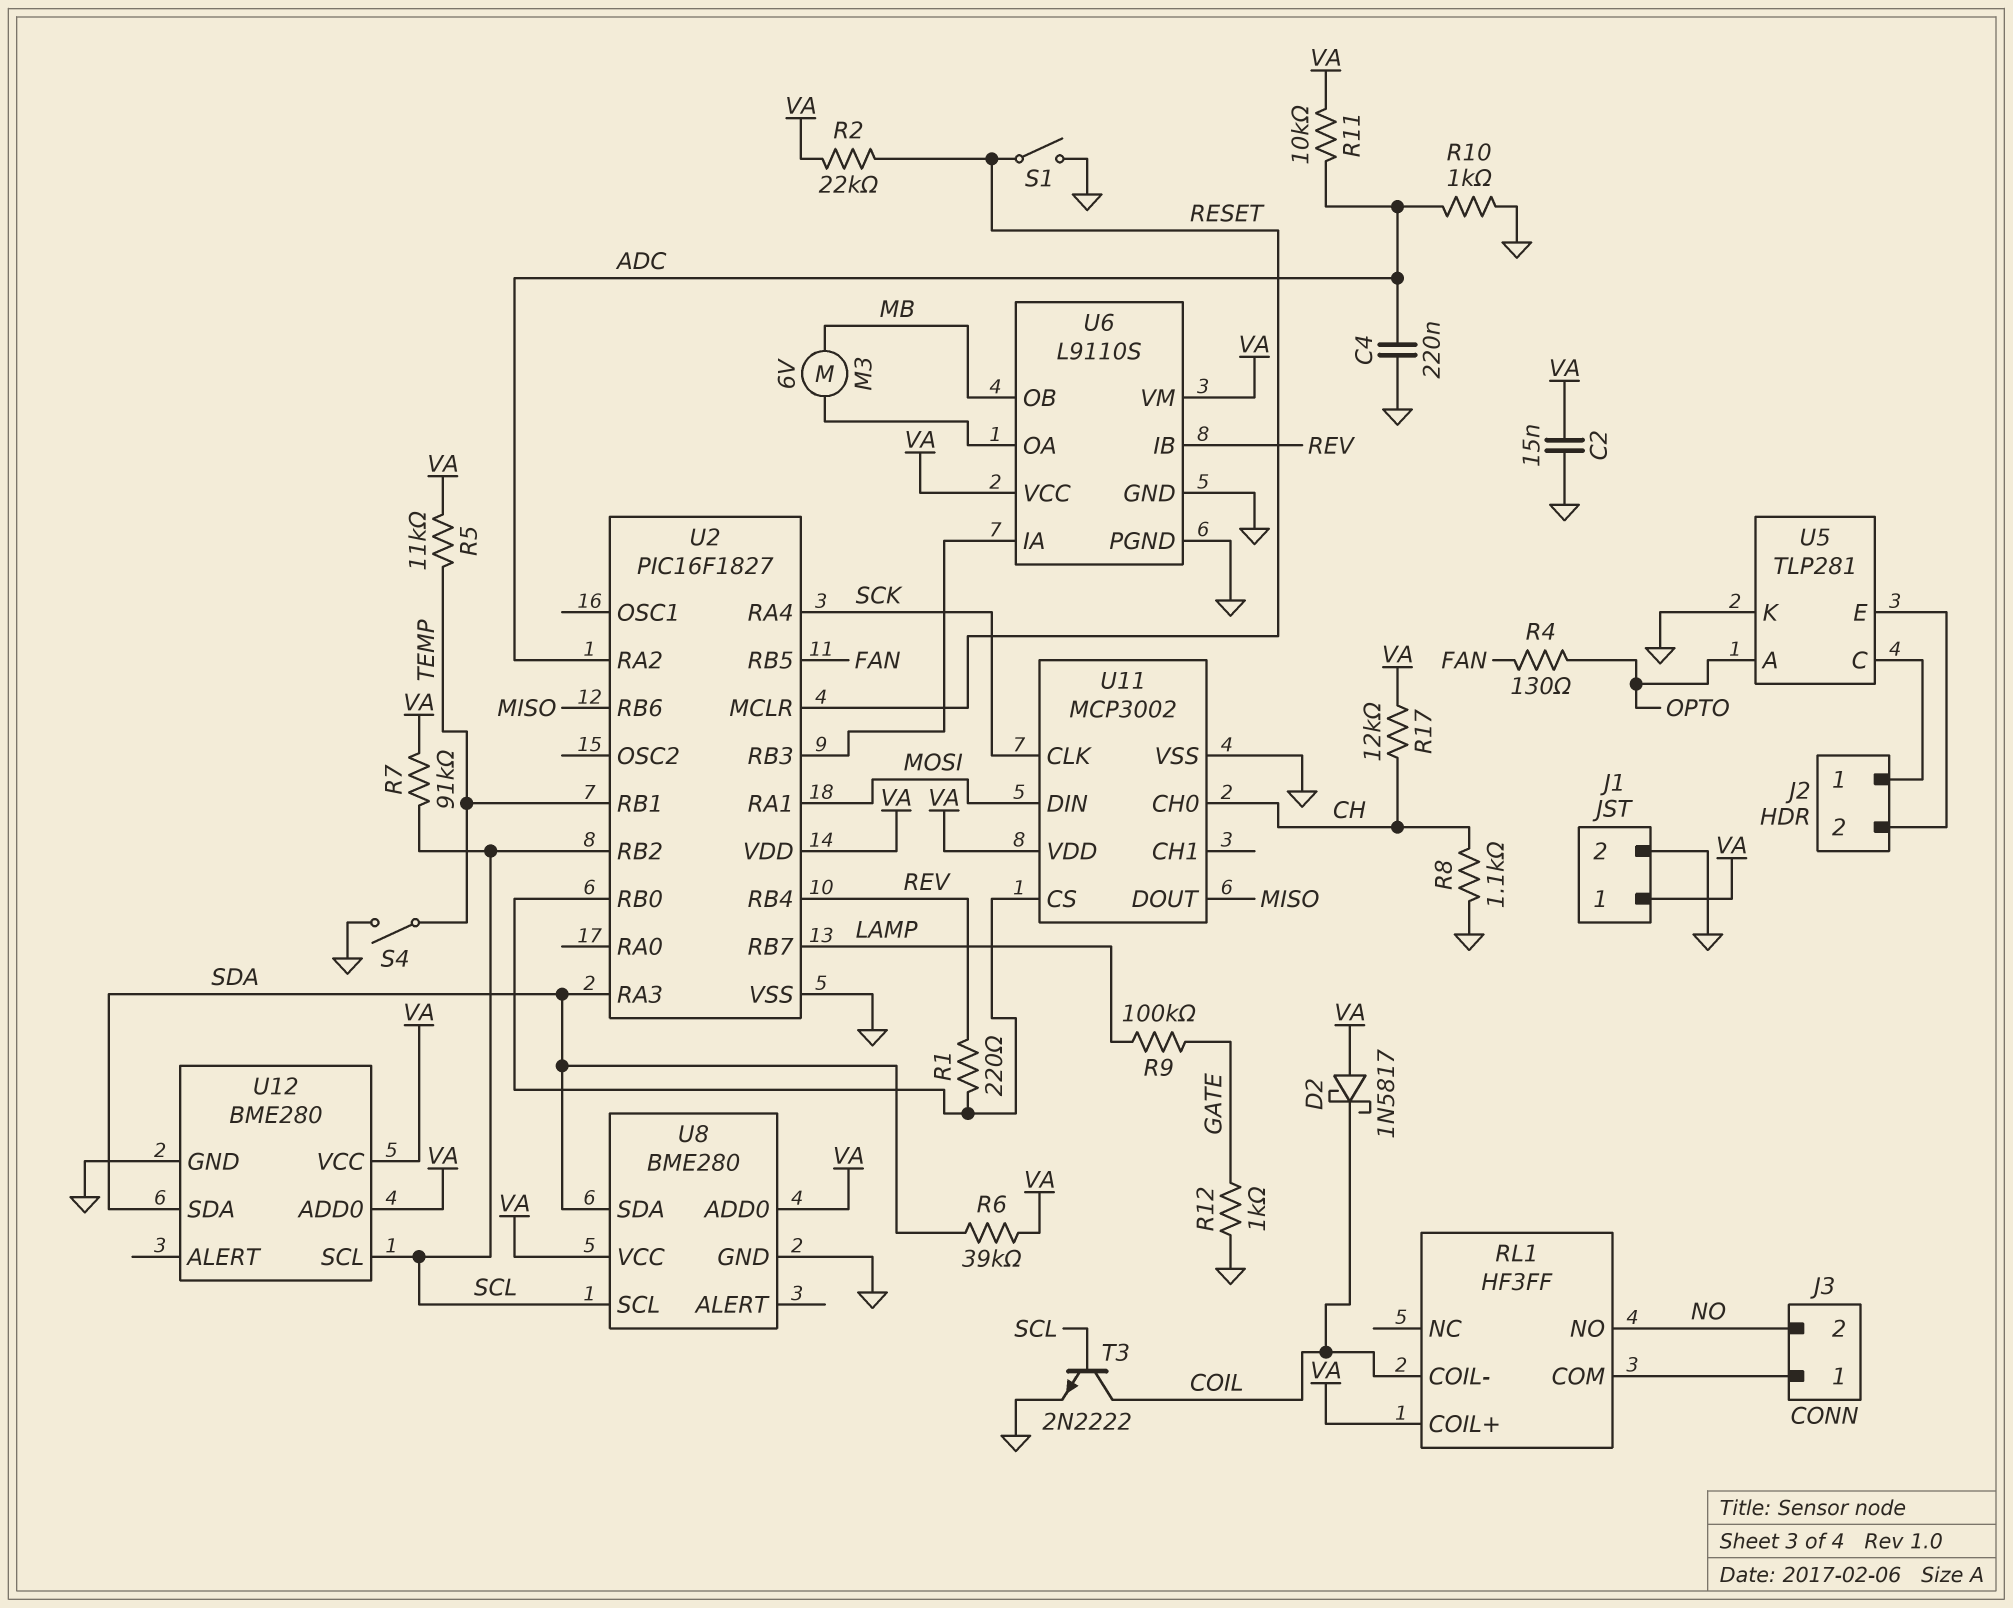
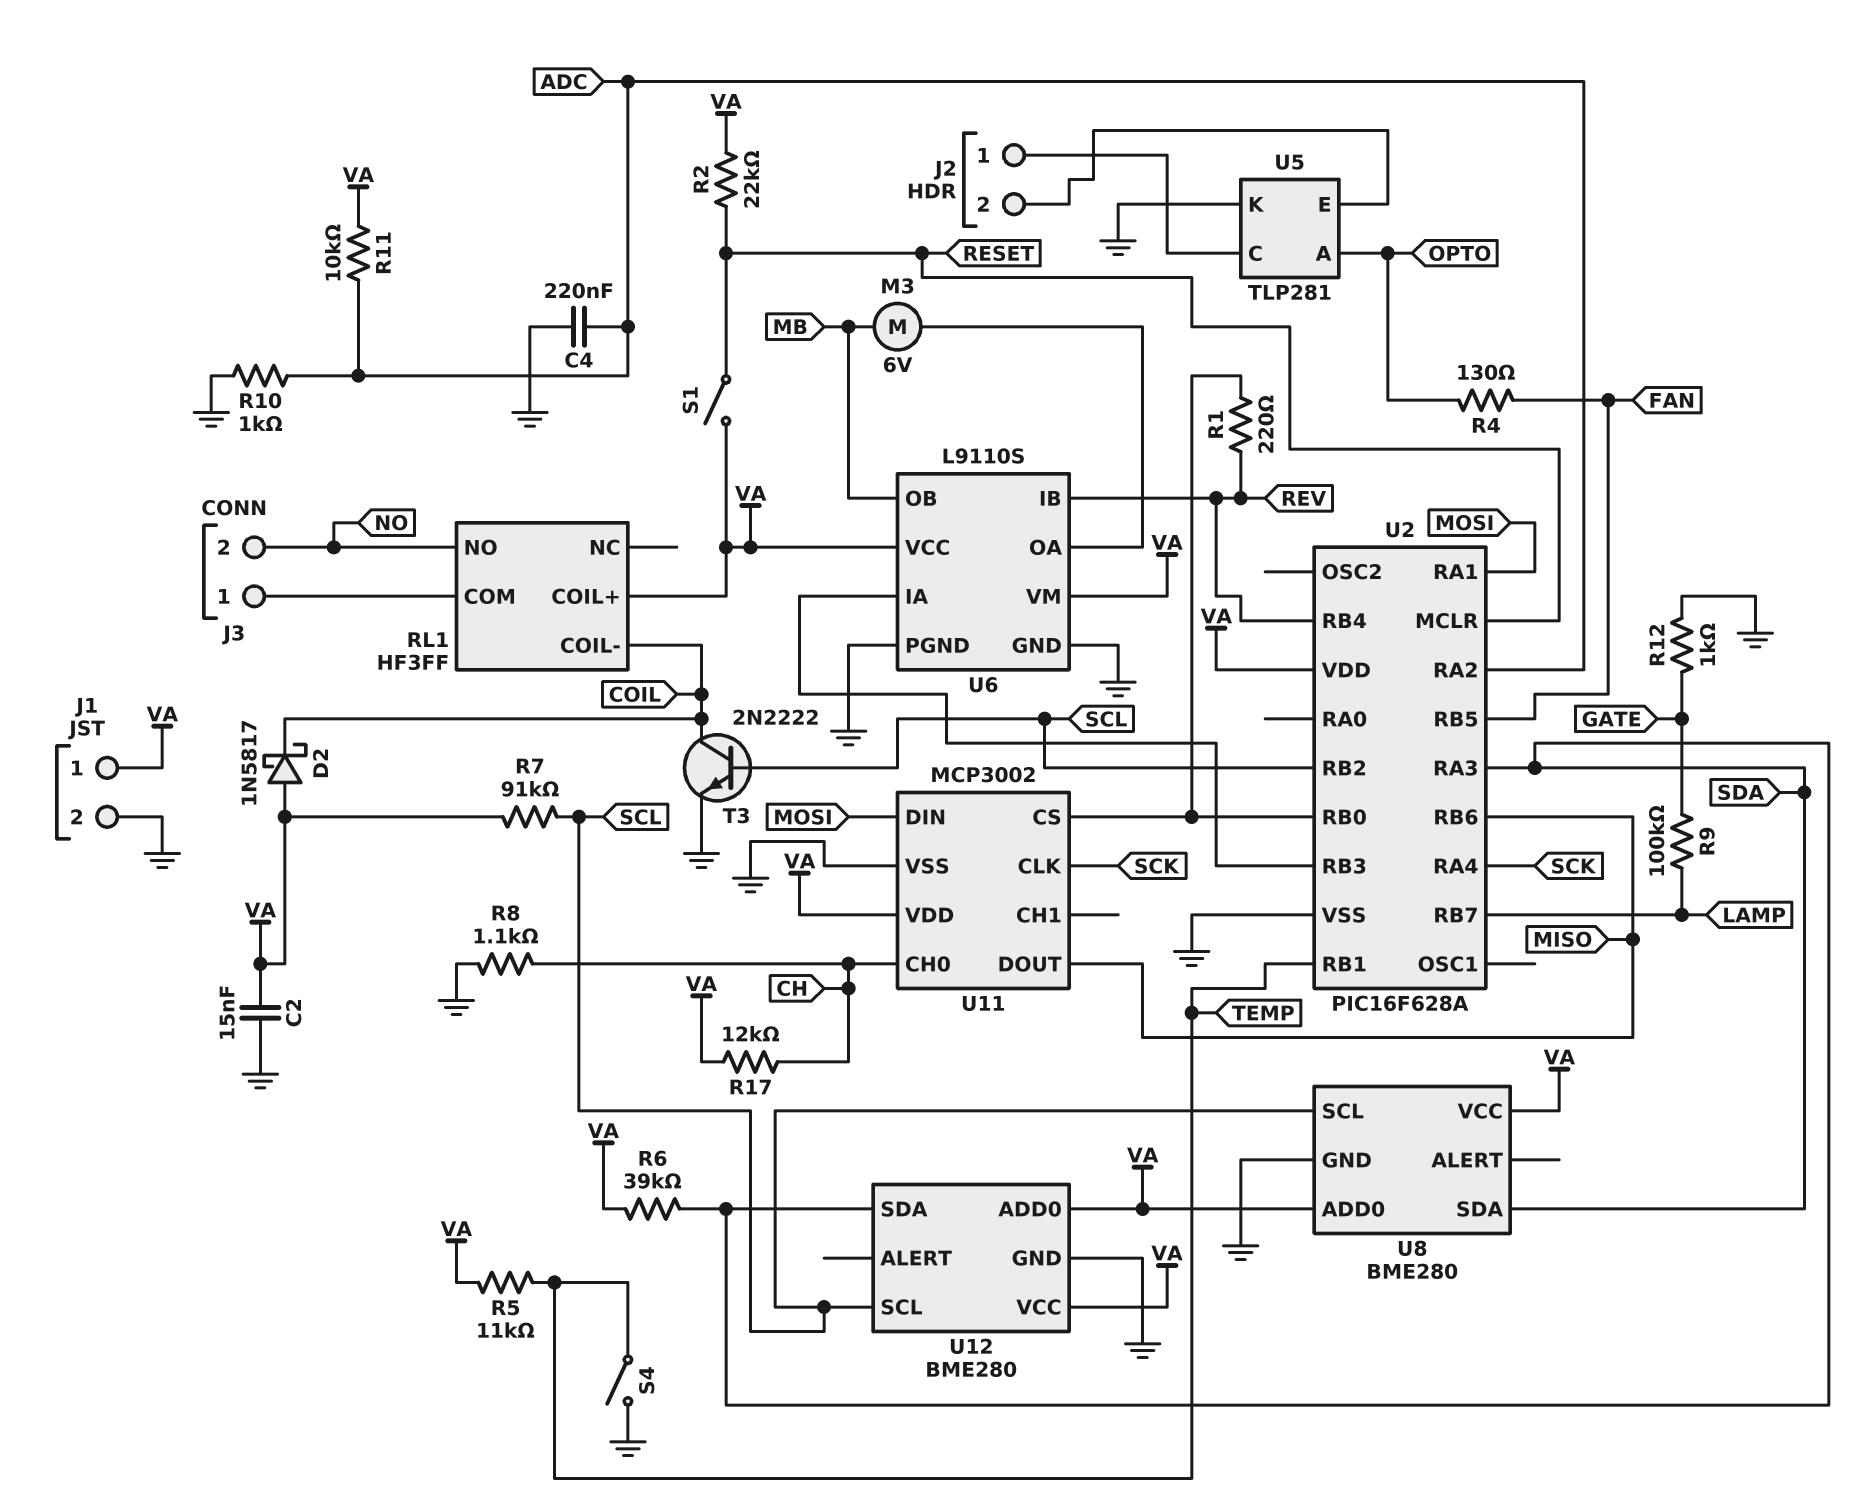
S1: switch (GND, RESET) -> switch (RESET, VA)
U2: PIC16F1827 -> PIC16F628A

